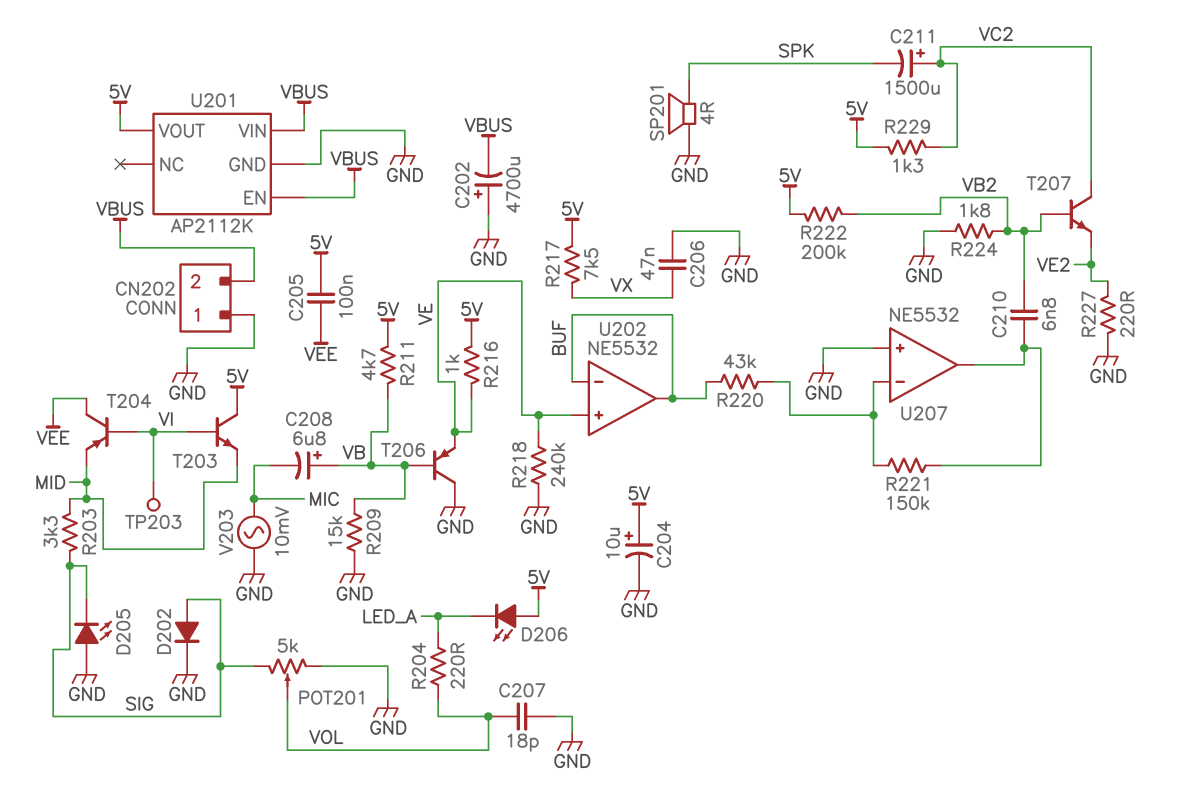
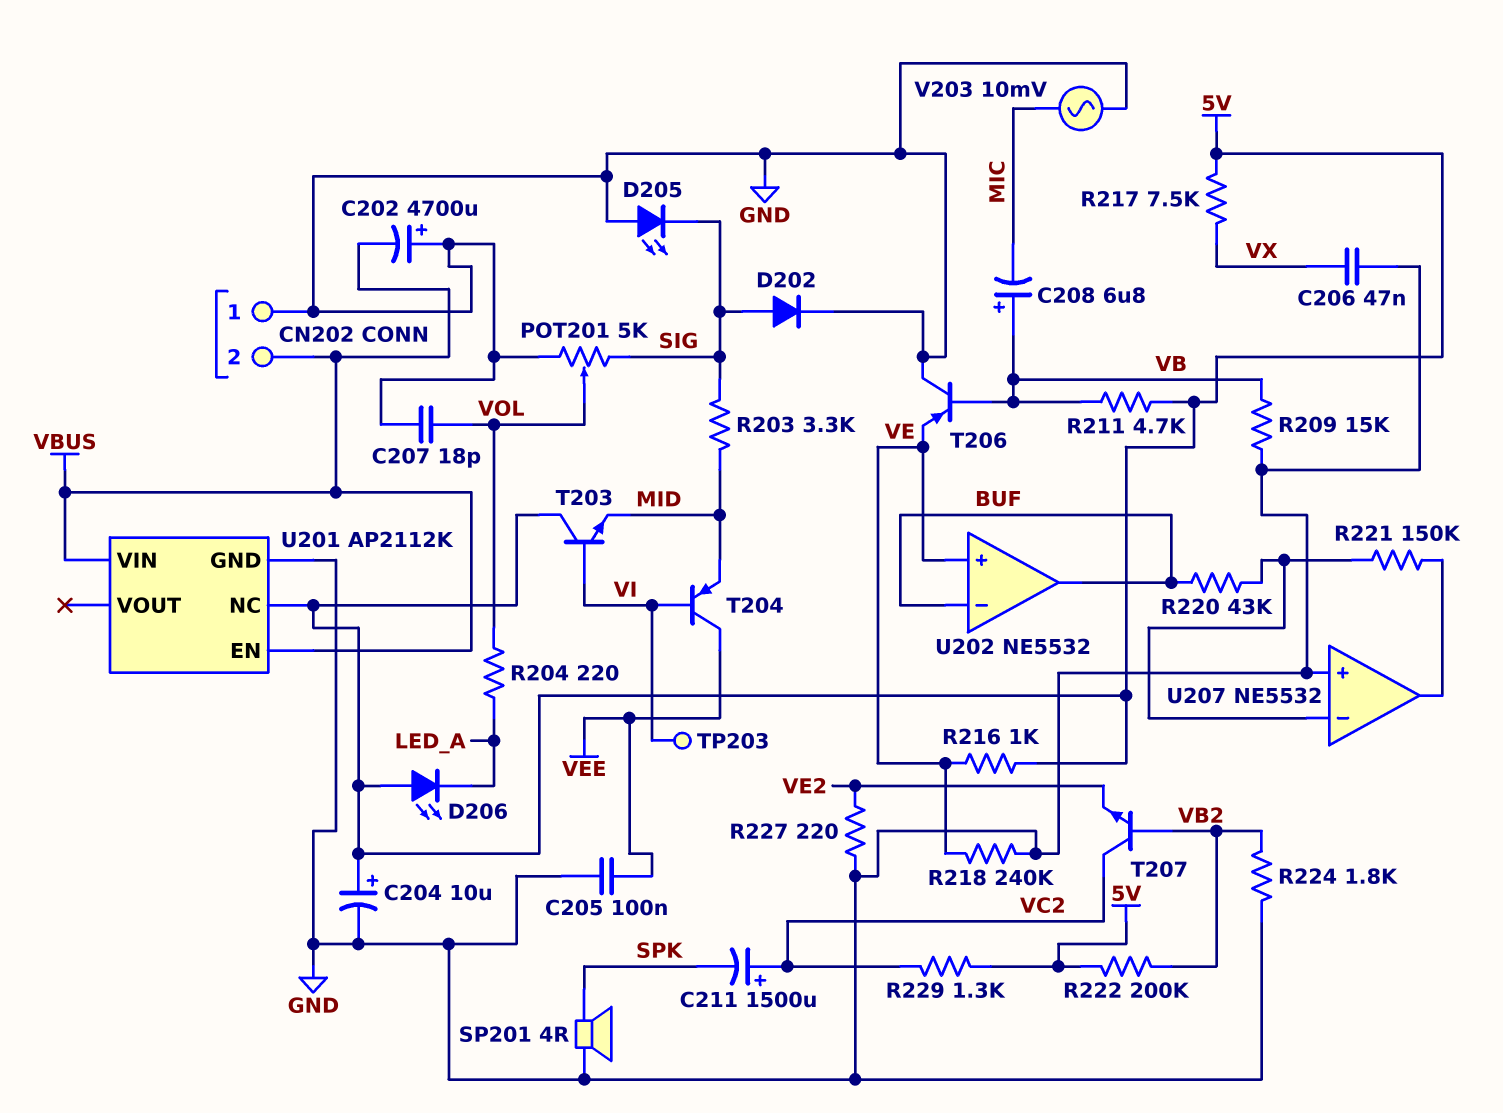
C205: 100nF (5V, VEE) -> 100nF (GND, VEE)
C210: 6.8nF (U207/out, VB2) -> none
U201 pin NC: none -> 5V
U201 pin VOUT: 5V -> none

